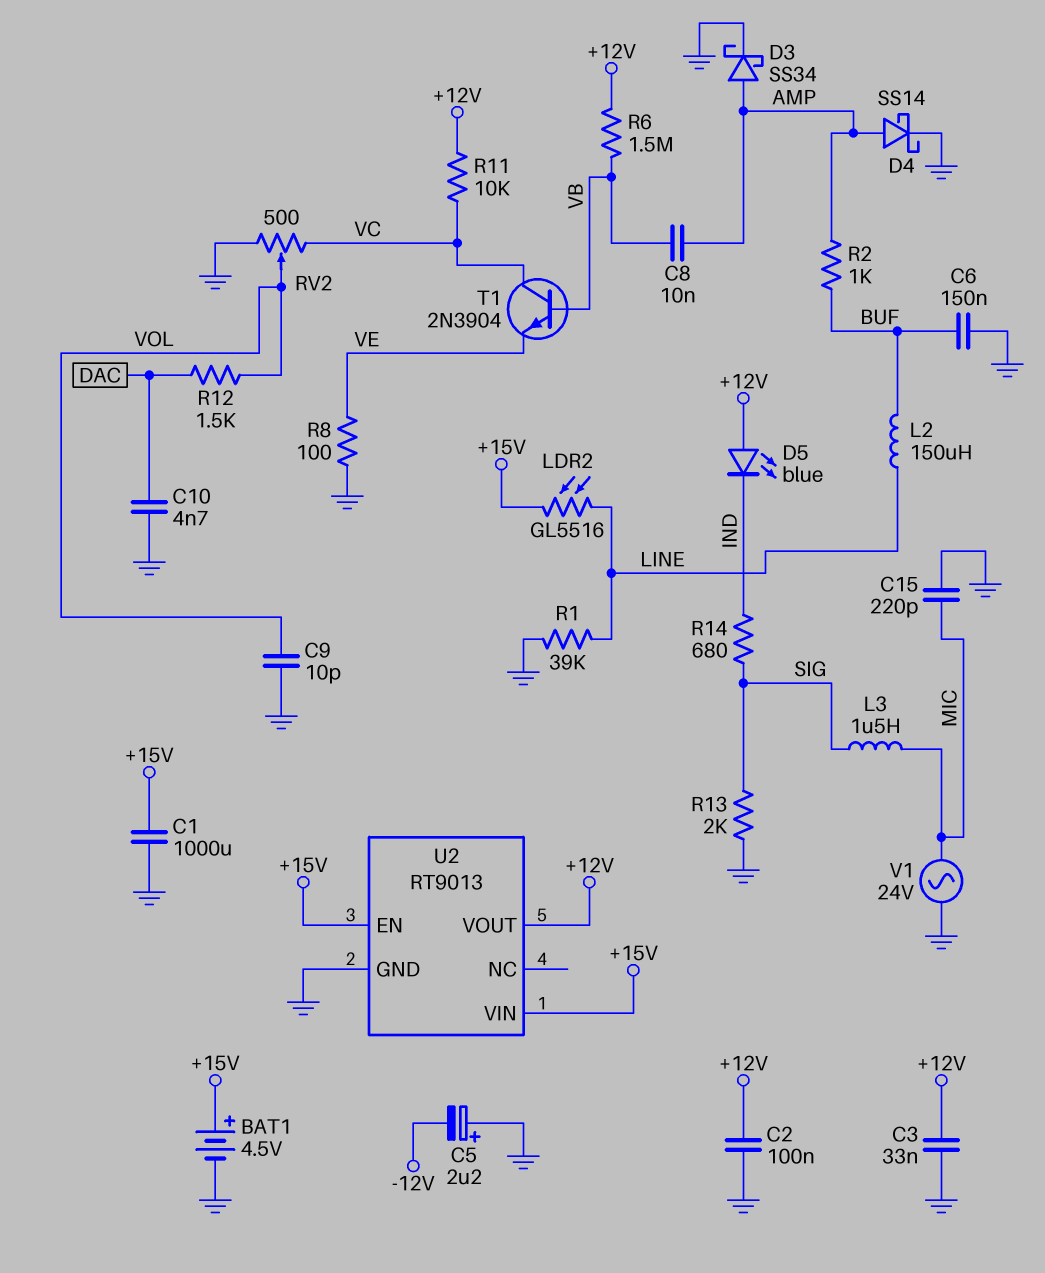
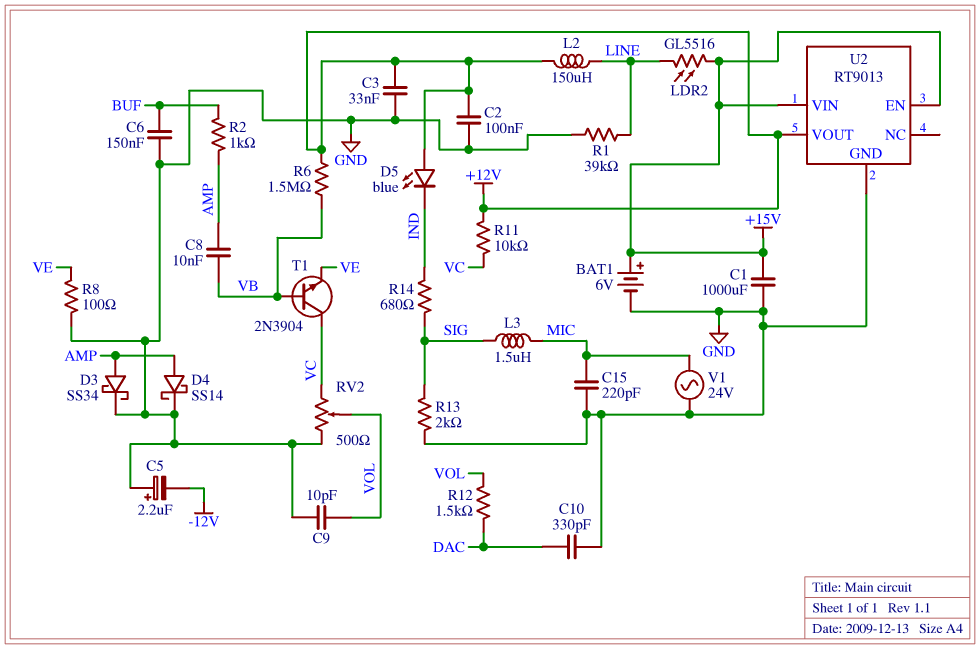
BAT1: 4.5V (plus +15V, minus GND) -> 6V (plus +15V, minus GND)
C10: 4.7nF (DAC, GND) -> 330pF (DAC, GND)
L2: 150uH (BUF, LINE) -> 150uH (+12V, LINE)

